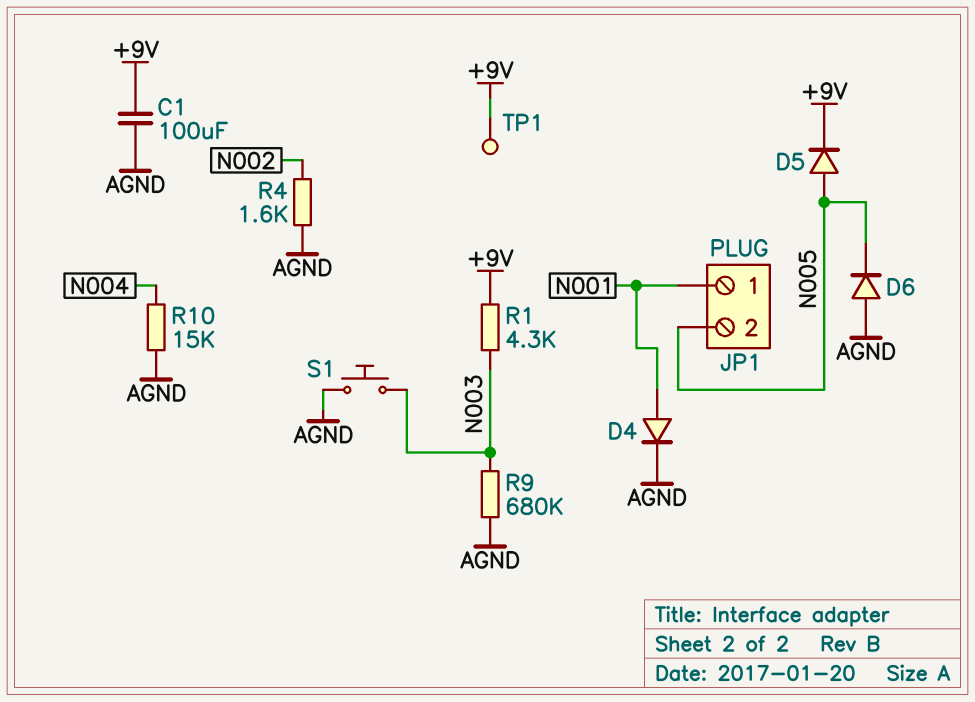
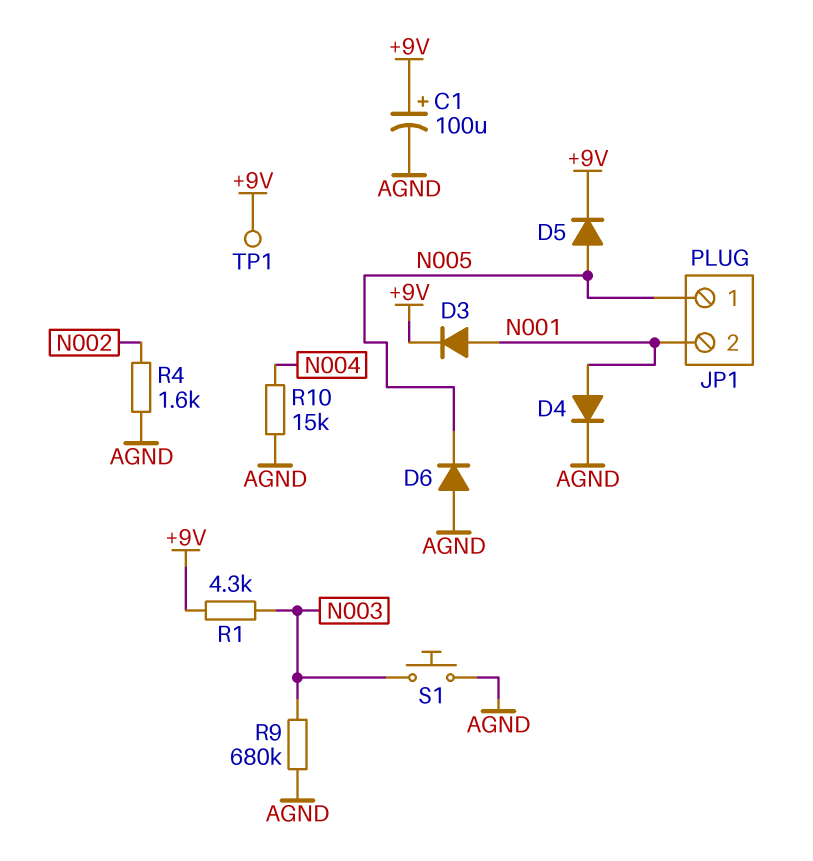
C1: 100uF (+9V, AGND) -> 100uF (plus +9V, minus AGND)
D3: none -> diode (A N001, K +9V)
JP1 pin 1: N001 -> N005
JP1 pin 2: N005 -> N001

